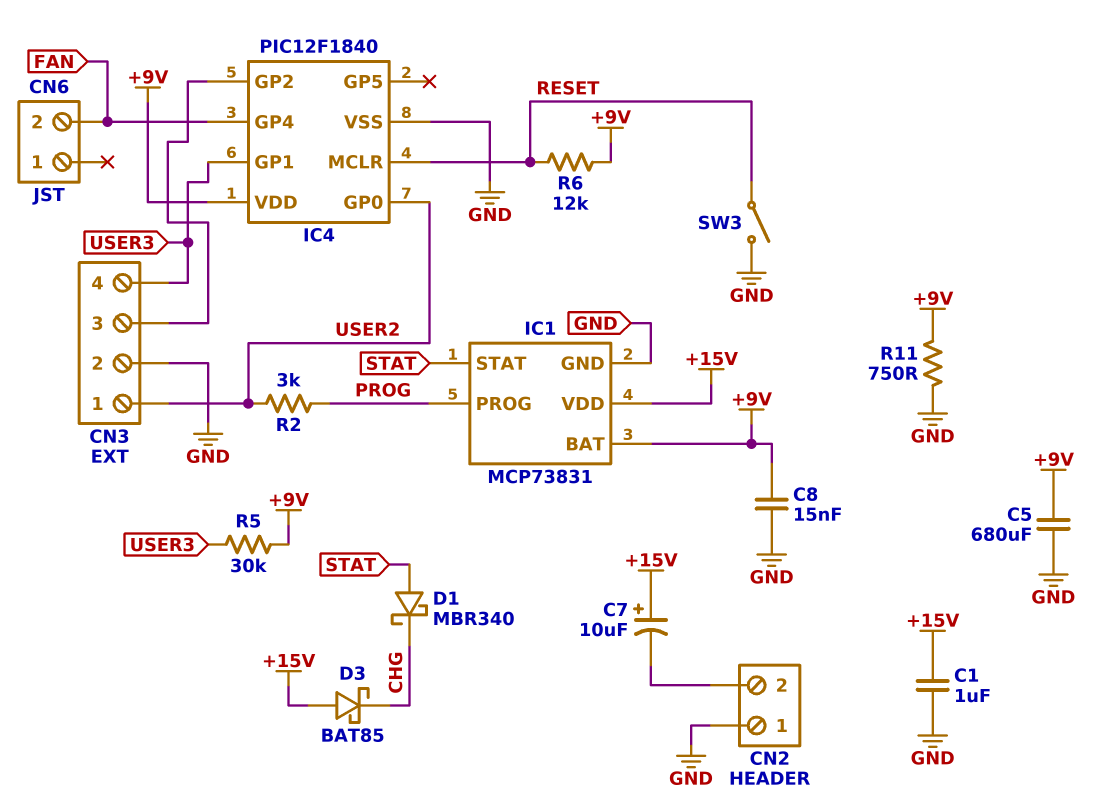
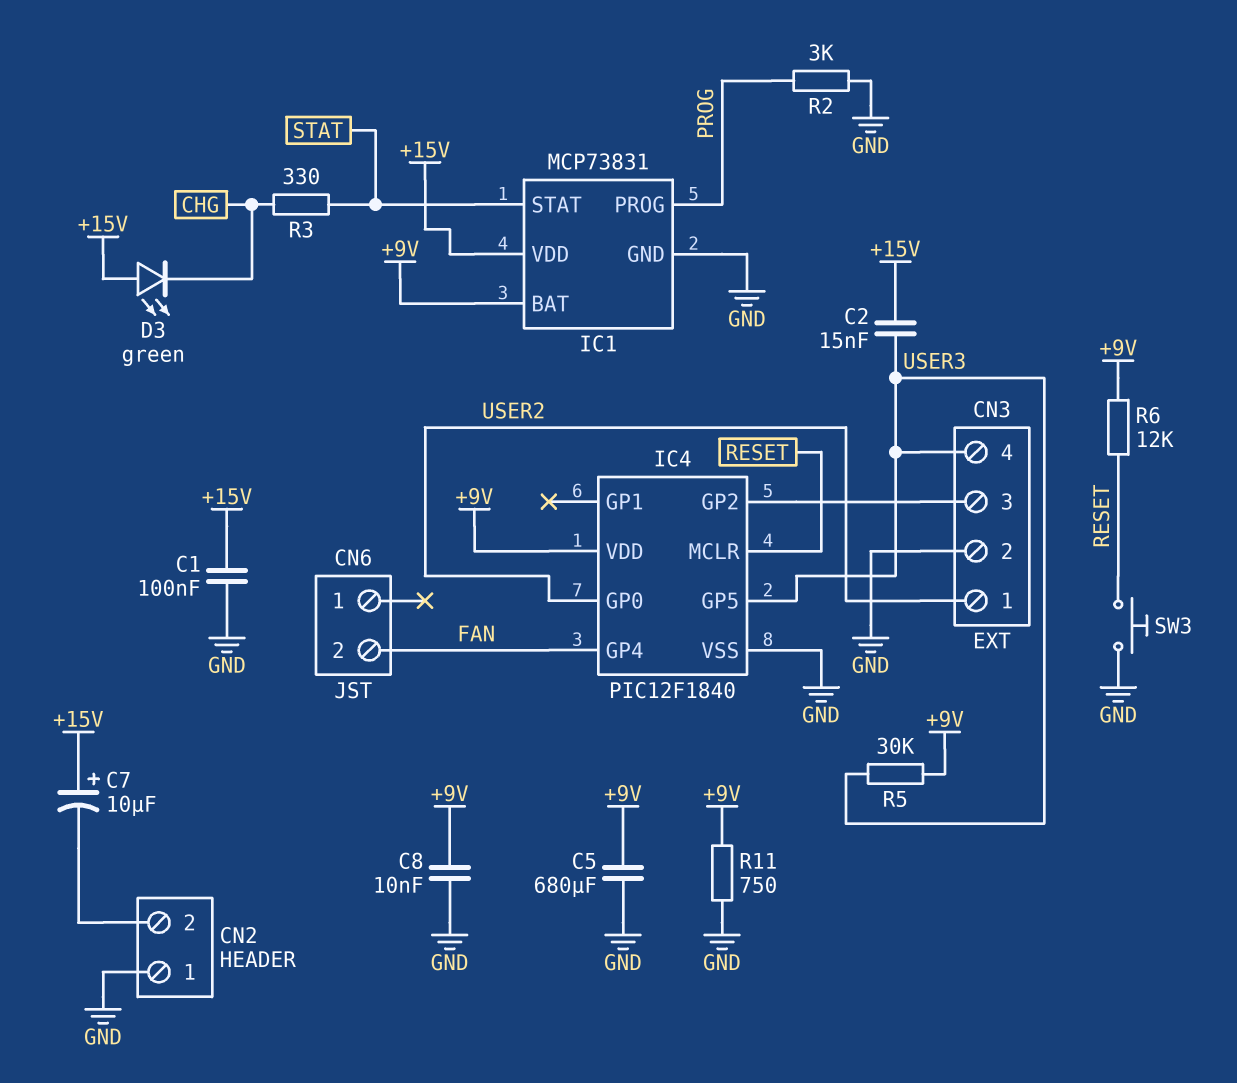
C1: 1uF (+15V, GND) -> 100nF (+15V, GND)
C2: none -> 15nF (+15V, USER3)
C8: 15nF (+9V, GND) -> 10nF (+9V, GND)
D1: schottky MBR340 (A STAT, K CHG) -> none
D3: schottky BAT85 (A +15V, K CHG) -> LED green (A +15V, K CHG)
IC4 pin GP1: USER3 -> none
IC4 pin GP5: none -> USER3
R2: 3k (PROG, USER2) -> 3k (GND, PROG)
R3: none -> 330 (CHG, STAT)
SW3: switch (GND, RESET) -> button (GND, RESET)

